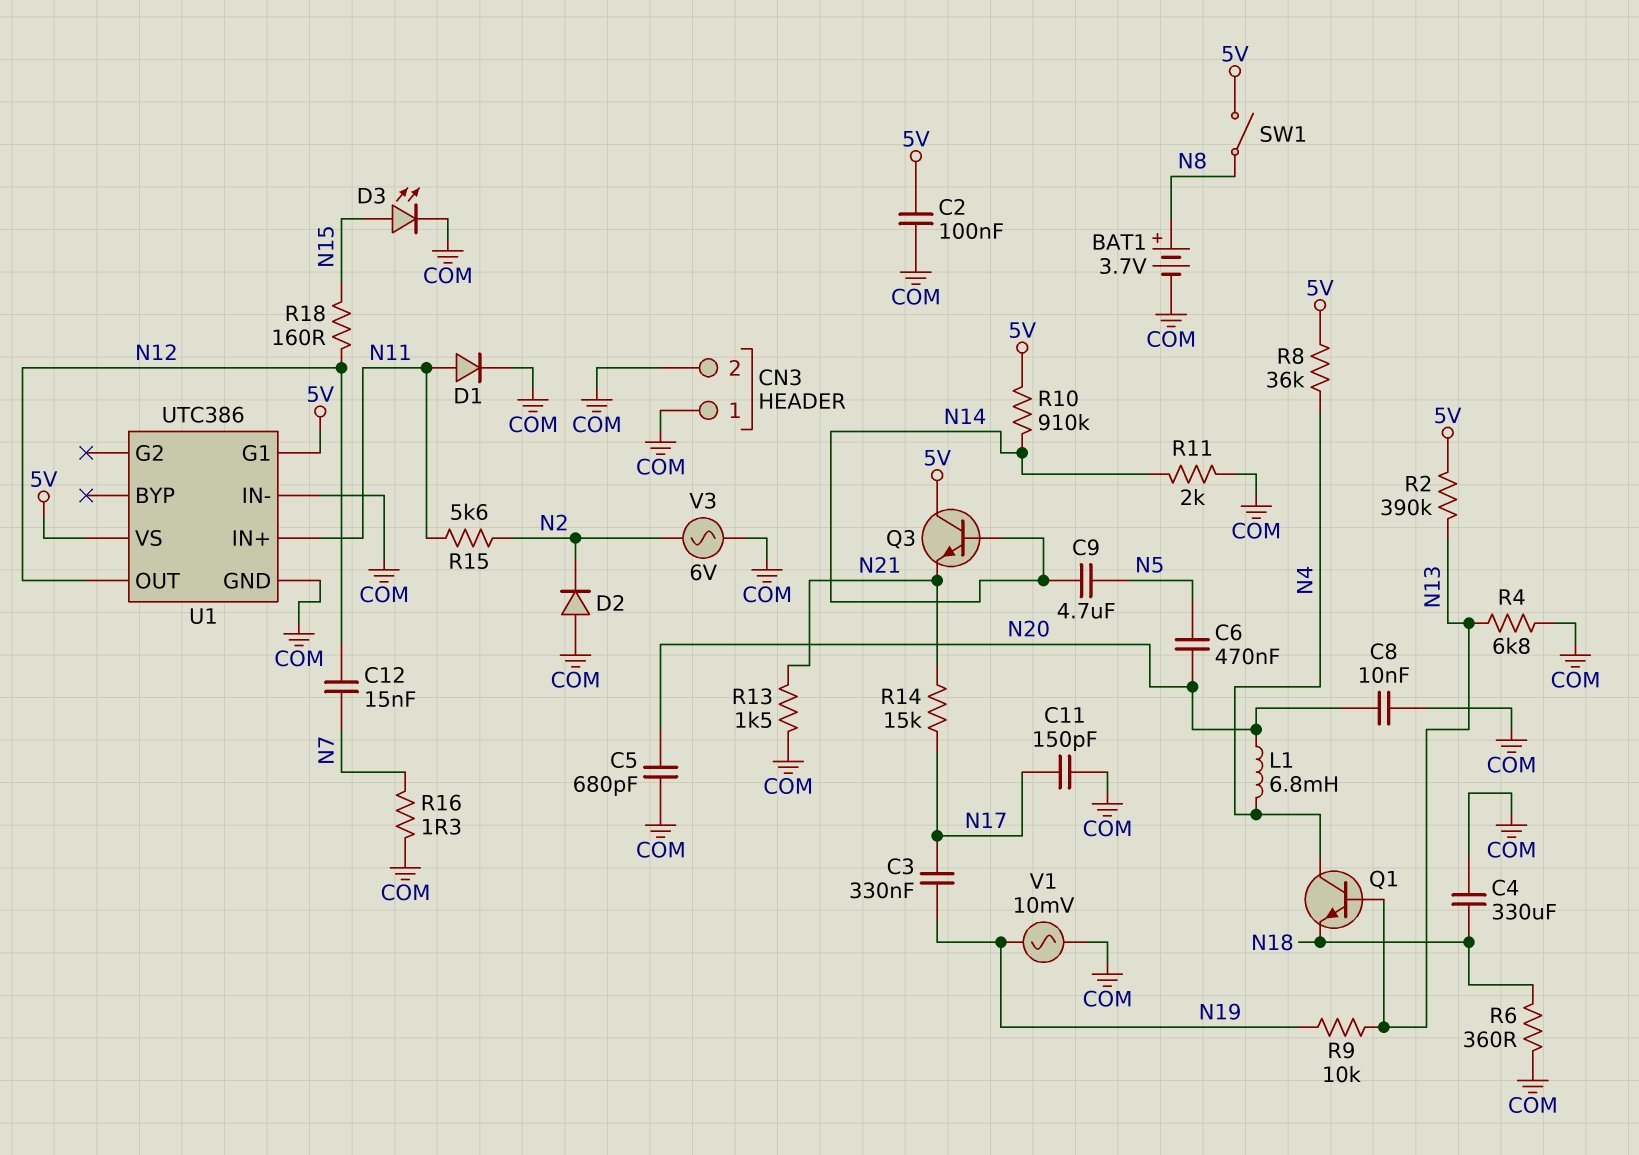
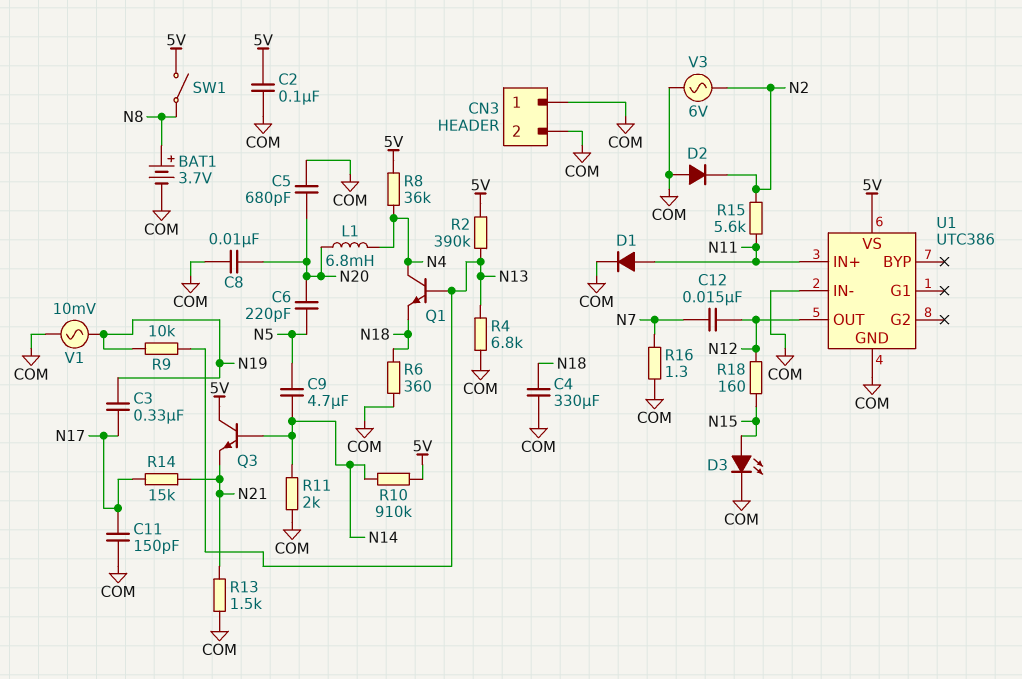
C6: 470nF (N5, N20) -> 220pF (N5, N20)
U1 pin G1: 5V -> none

